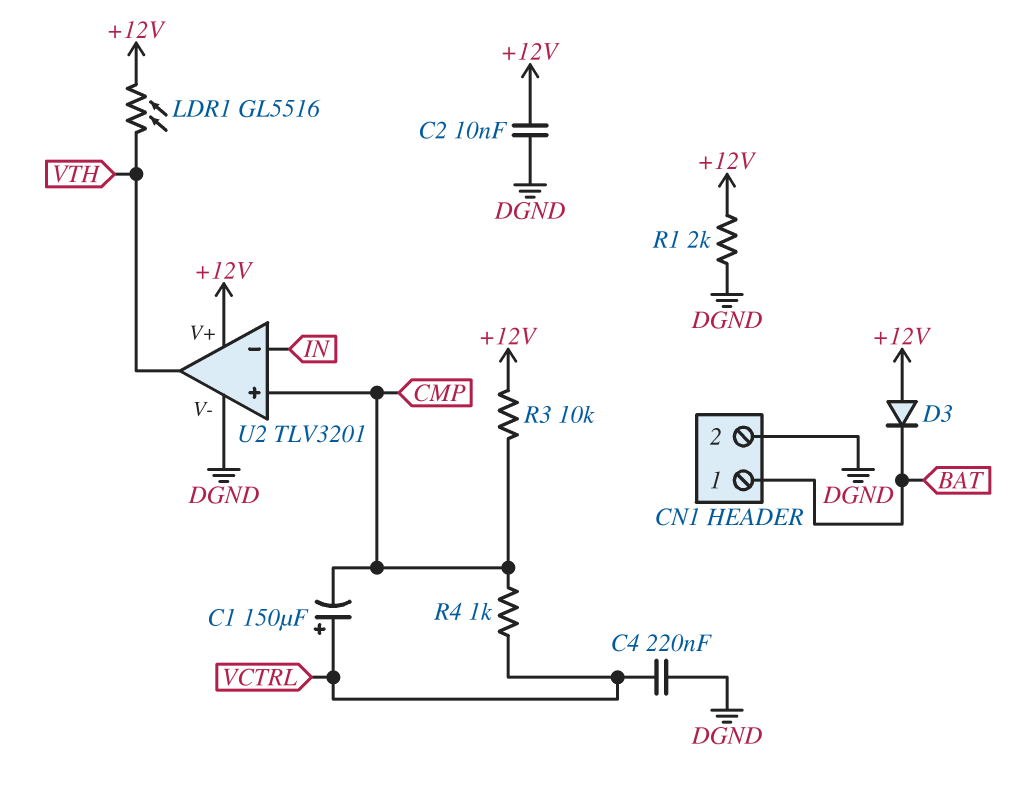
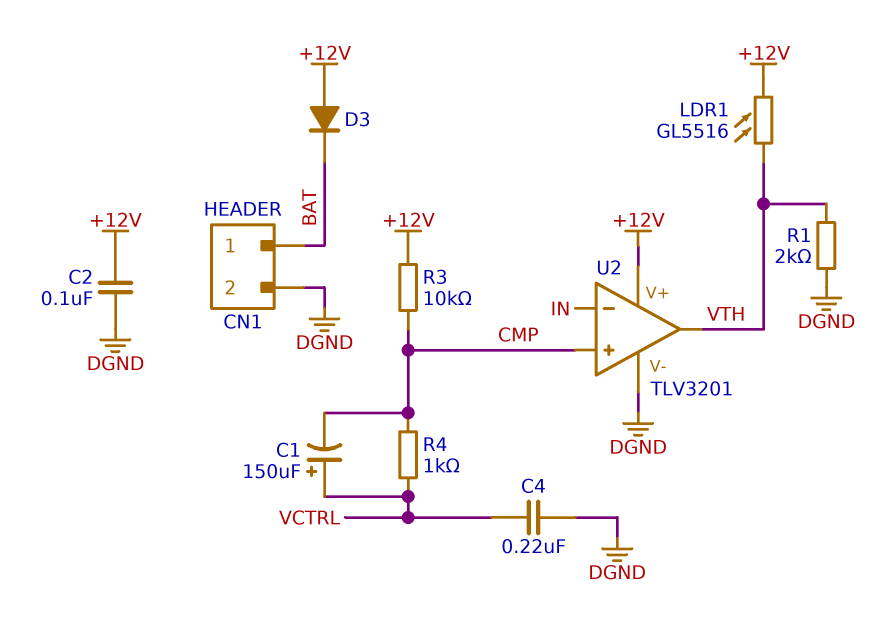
C2: 10nF (+12V, DGND) -> 100nF (+12V, DGND)
R1: 2k (+12V, DGND) -> 2k (DGND, VTH)

